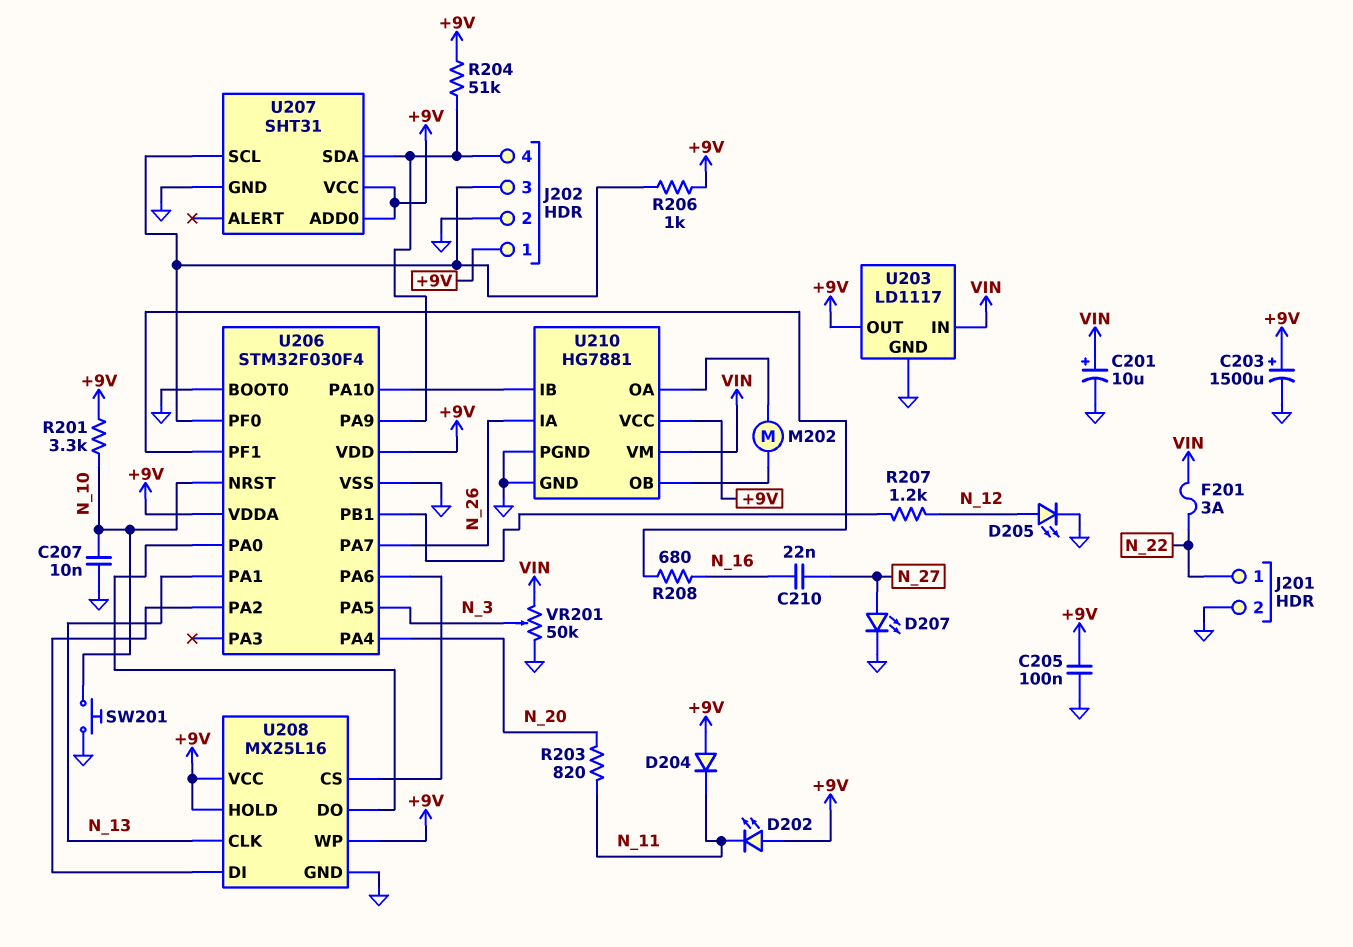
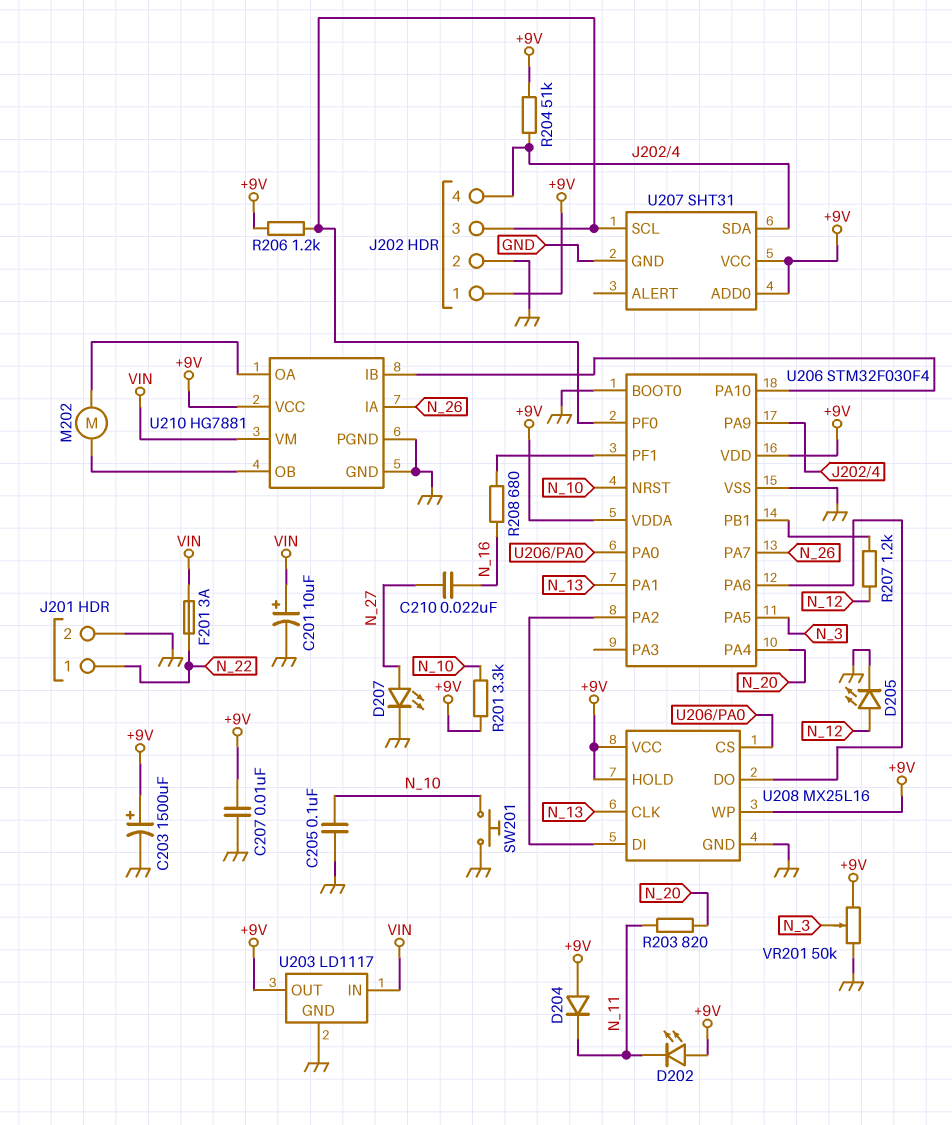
C205: 100nF (+9V, GND) -> 100nF (GND, N_10)
C207: 10nF (GND, N_10) -> 10nF (+9V, GND)
R206: 1k (+9V, J202/3) -> 1.2k (+9V, J202/3)
U208 pin CS: U206/PA6 -> U206/PA0
U208 pin DO: U206/PA0 -> U206/PA6
VR201: 50k (GND, VIN, wiper N_3) -> 50k (+9V, GND, wiper N_3)

